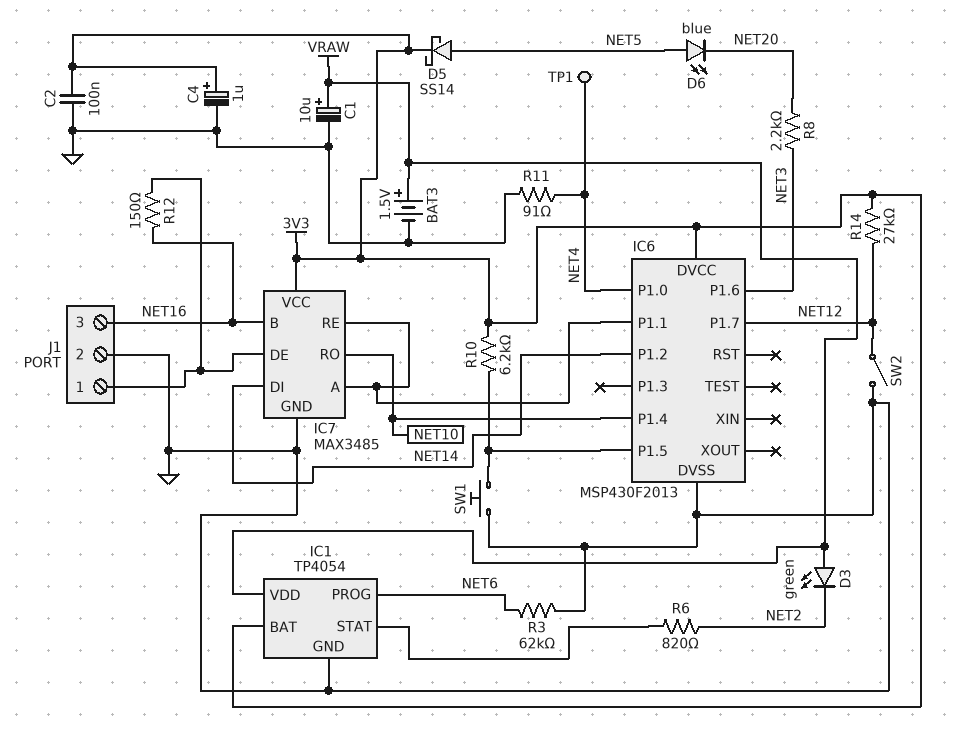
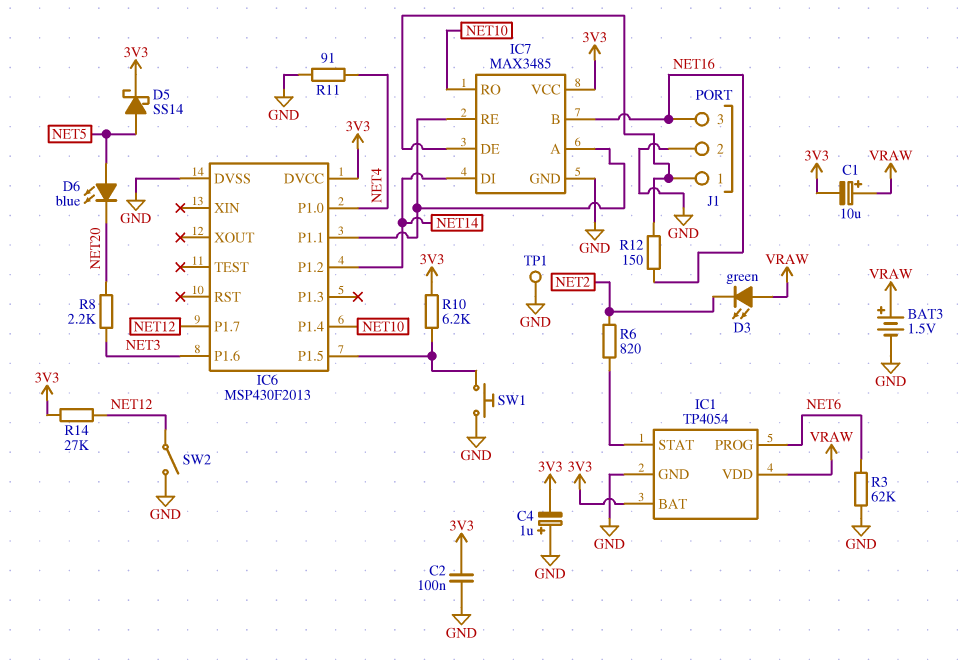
C1: 10uF (plus VRAW, minus GND) -> 10uF (plus VRAW, minus 3V3)
C4: 1uF (plus 3V3, minus GND) -> 1uF (plus GND, minus 3V3)
TP1: test point (NET4) -> test point (GND)

